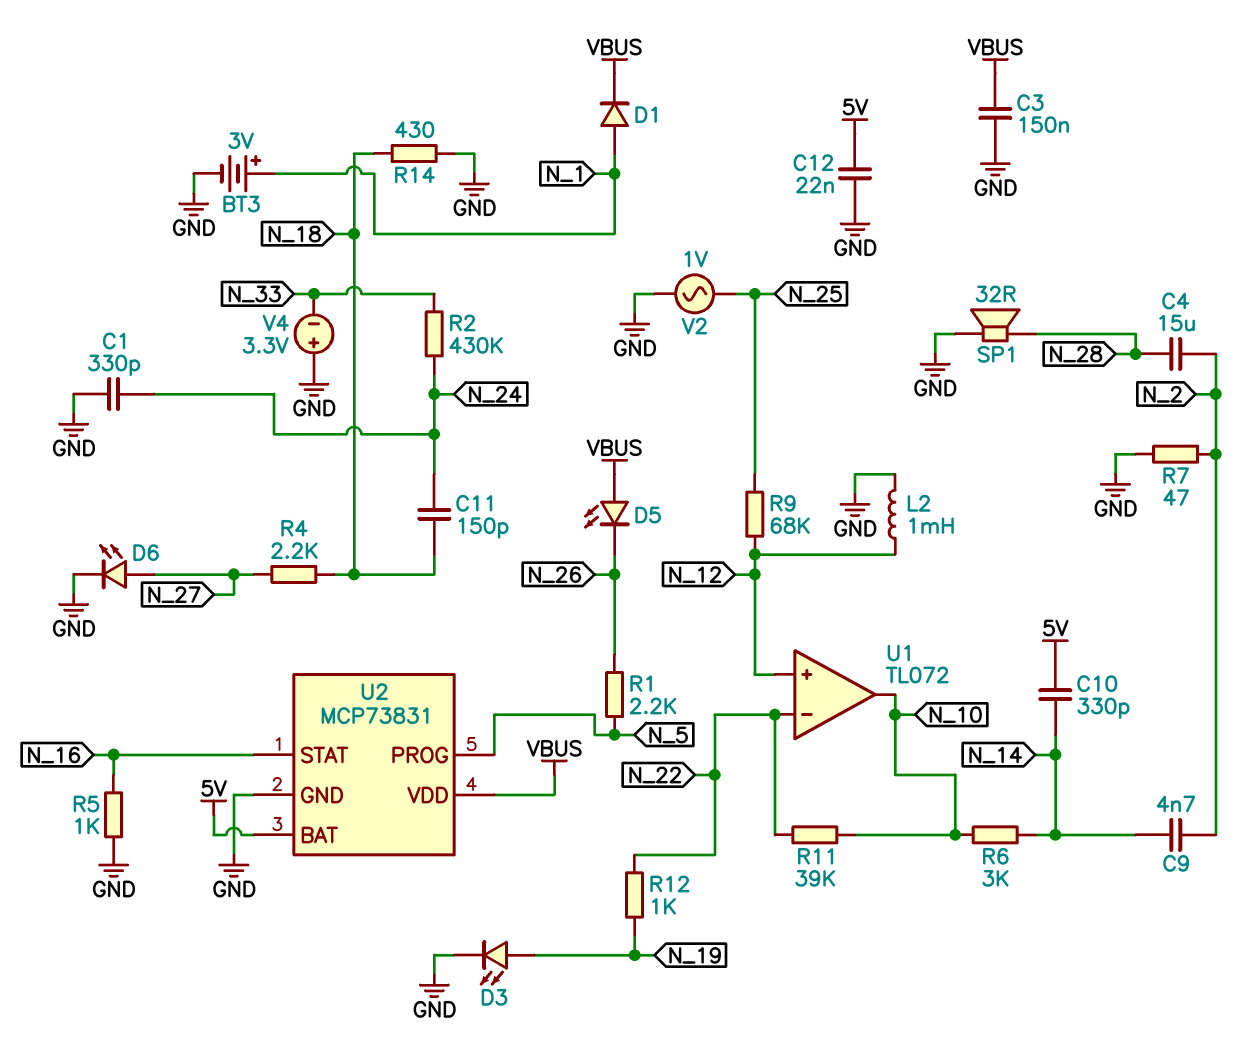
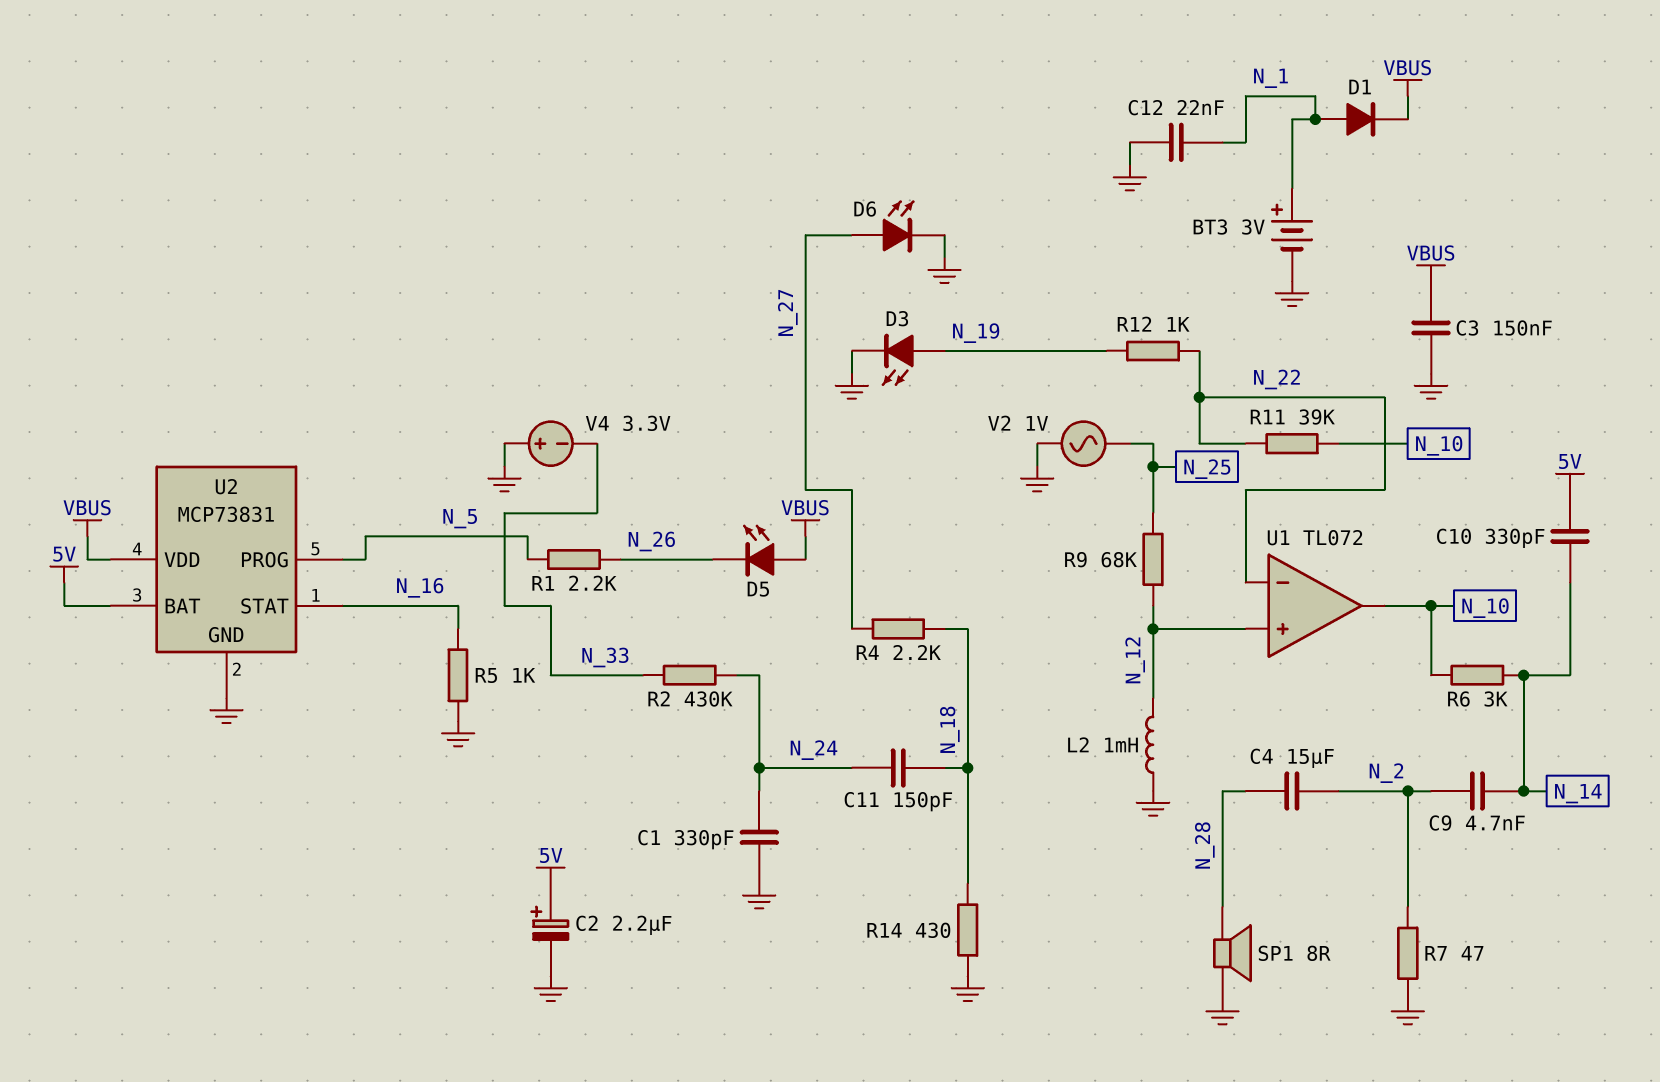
C2: none -> 2.2uF (plus 5V, minus GND)
C12: 22nF (5V, GND) -> 22nF (GND, N_1)
SP1: speaker 32R (GND, N_28) -> speaker 8R (GND, N_28)

